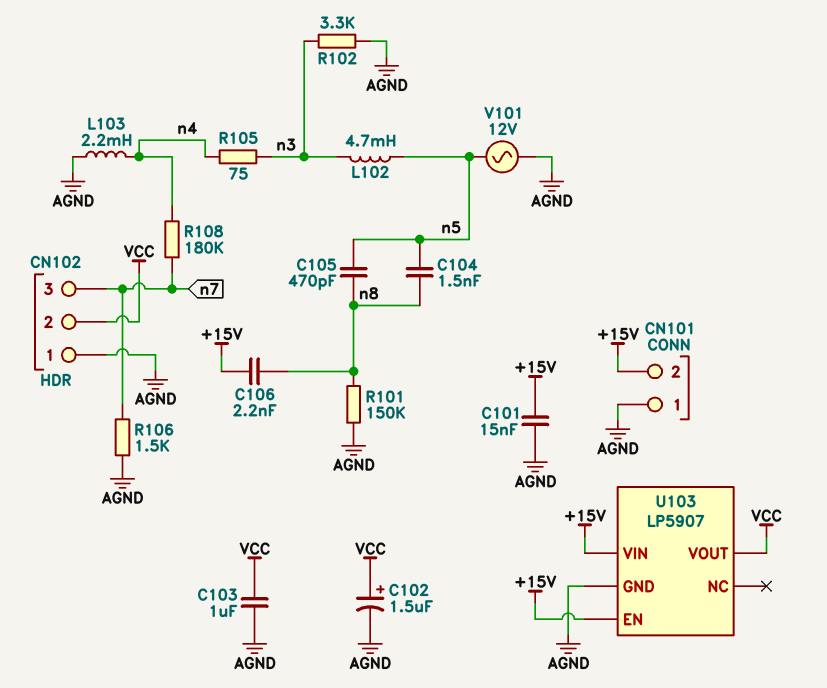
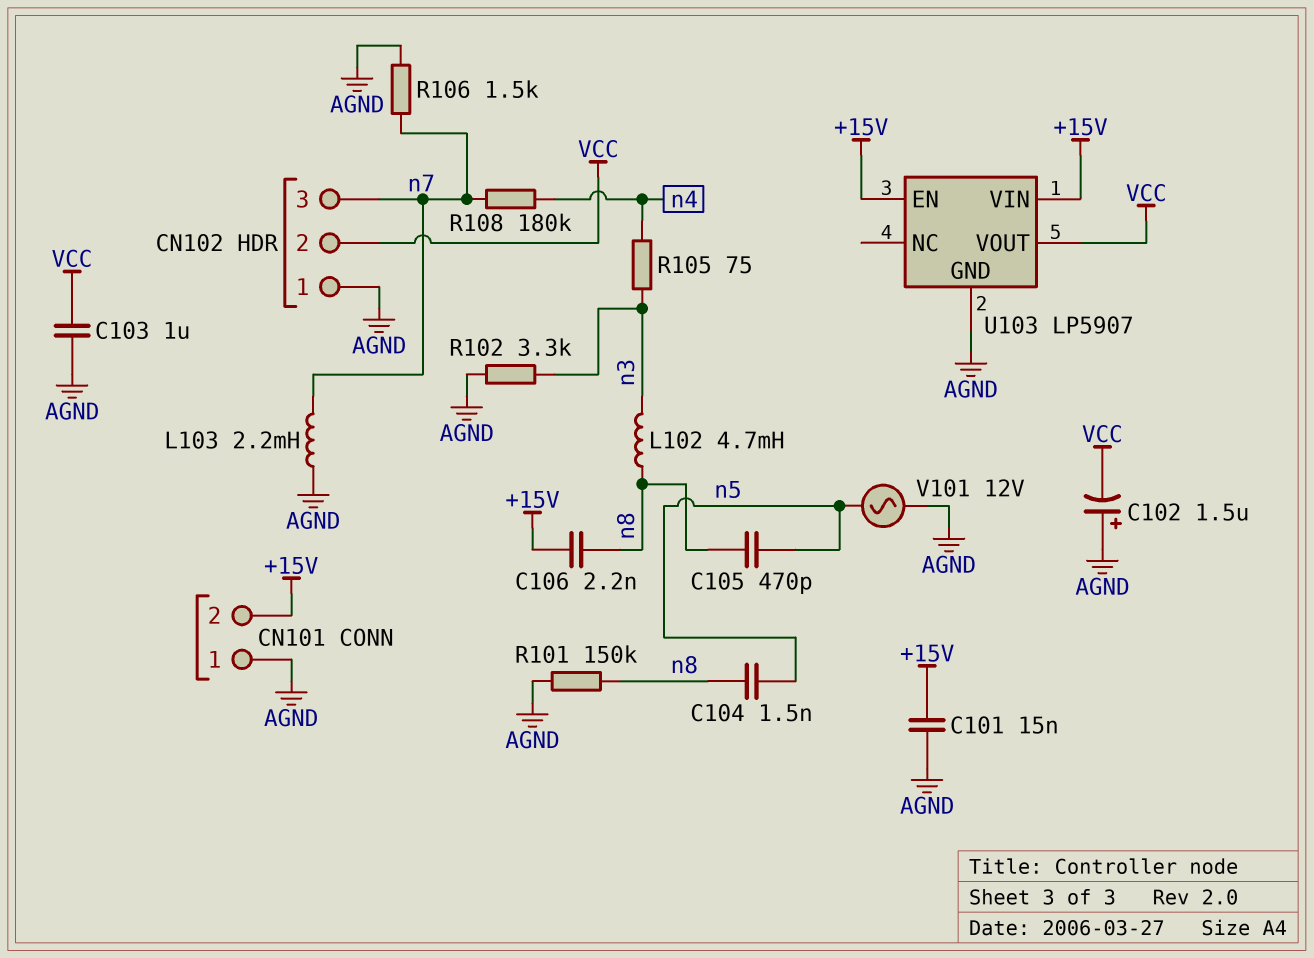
C102: 1.5uF (plus VCC, minus AGND) -> 1.5uF (plus AGND, minus VCC)
L102: 4.7mH (n3, n5) -> 4.7mH (n3, n8)
L103: 2.2mH (AGND, n4) -> 2.2mH (AGND, n7)

